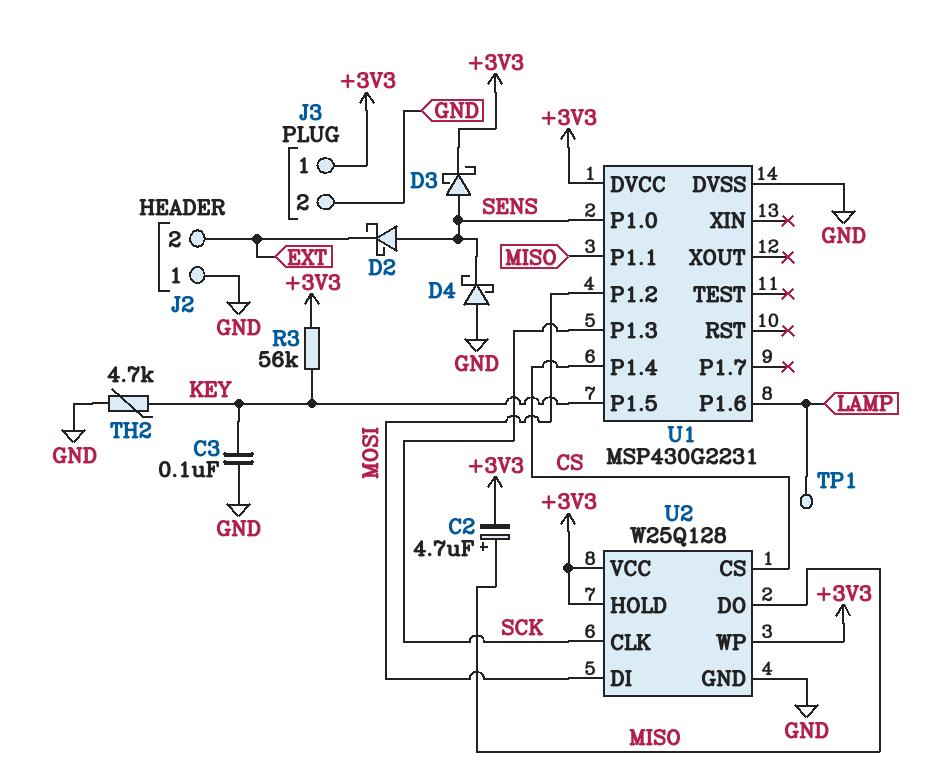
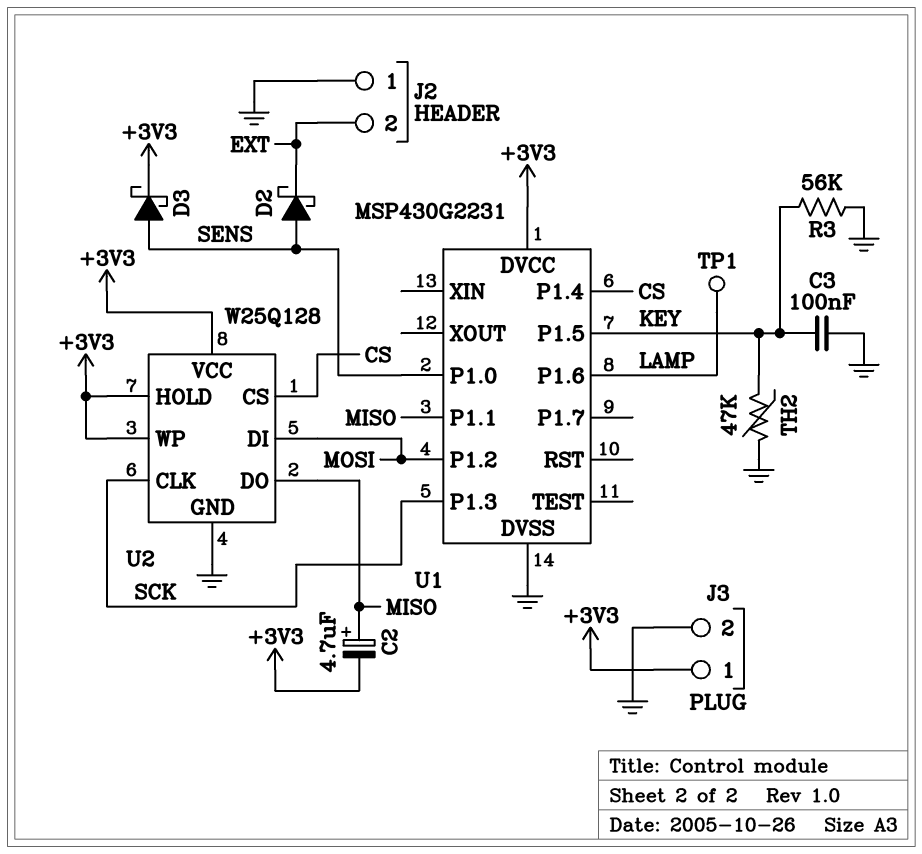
D4: schottky (A GND, K SENS) -> none
R3: 56k (+3V3, KEY) -> 56k (GND, KEY)
TH2: 4.7k (GND, KEY) -> 47k (GND, KEY)

